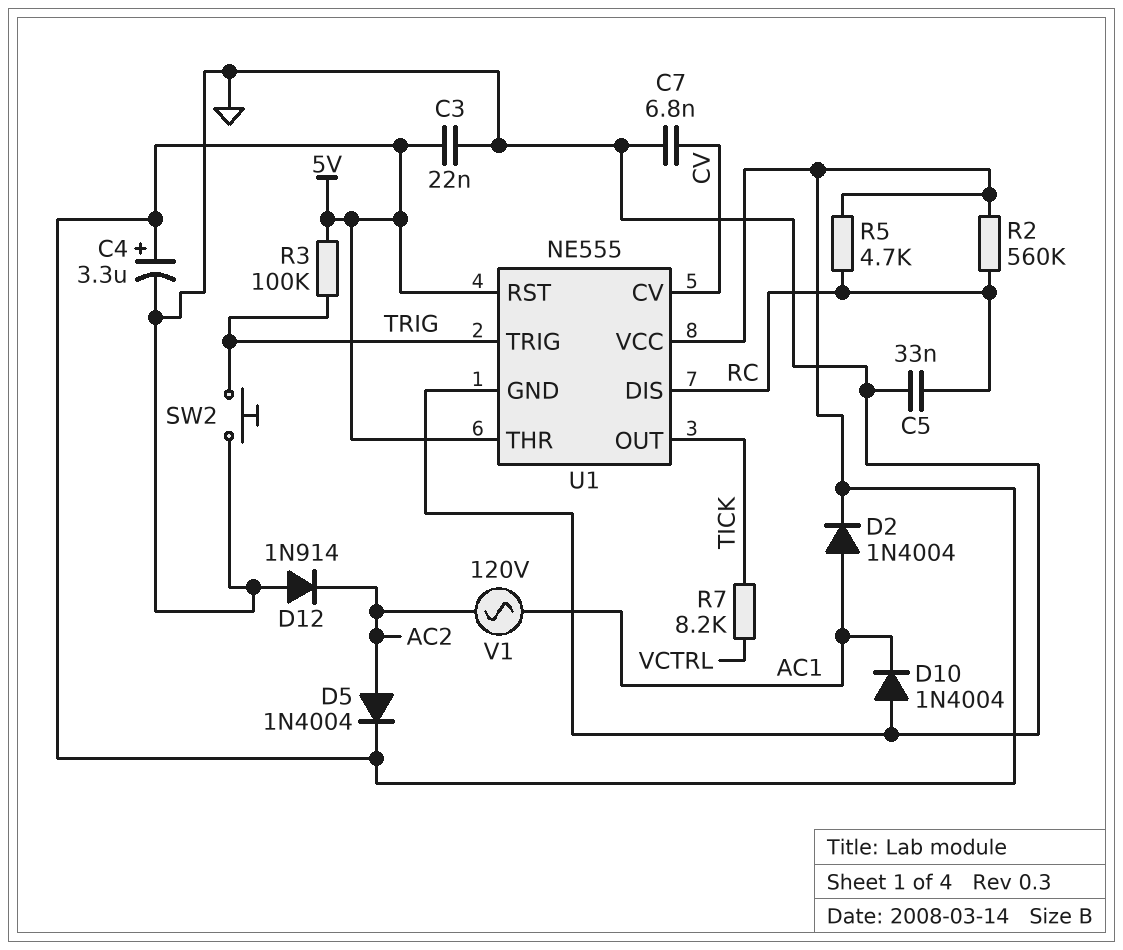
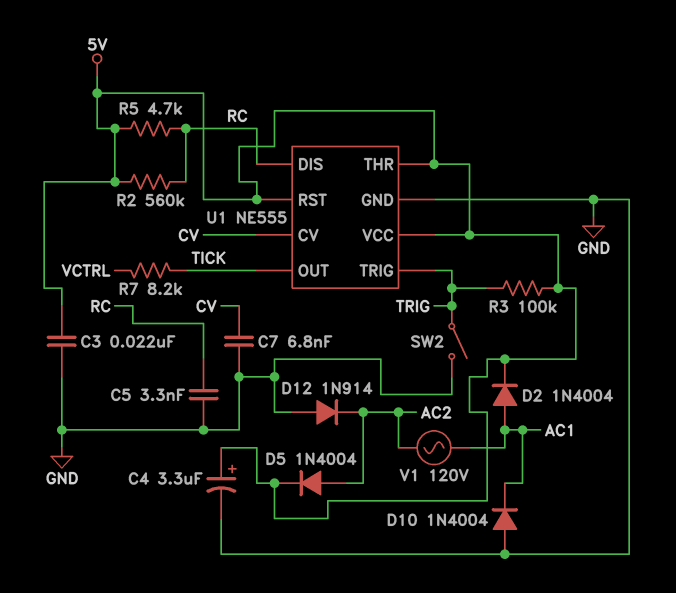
C5: 33nF (GND, RC) -> 3.3nF (GND, RC)
SW2: button (GND, TRIG) -> switch (GND, TRIG)

